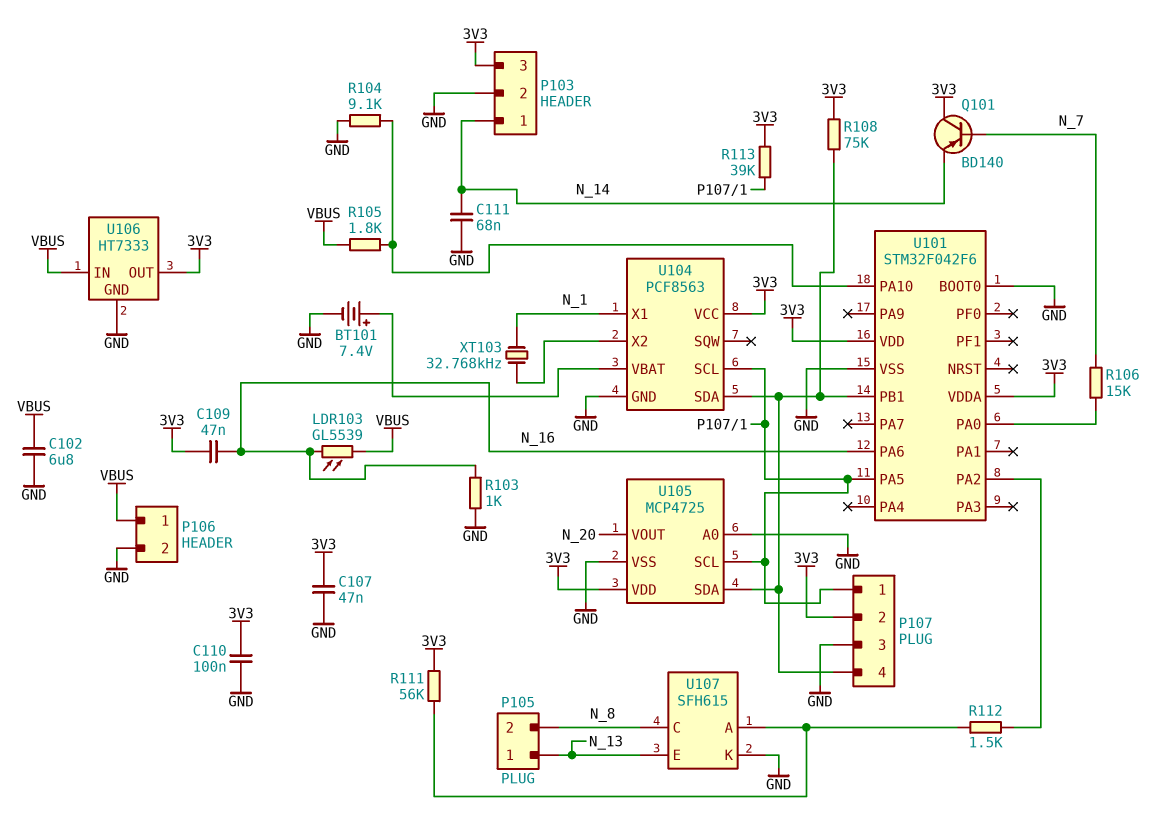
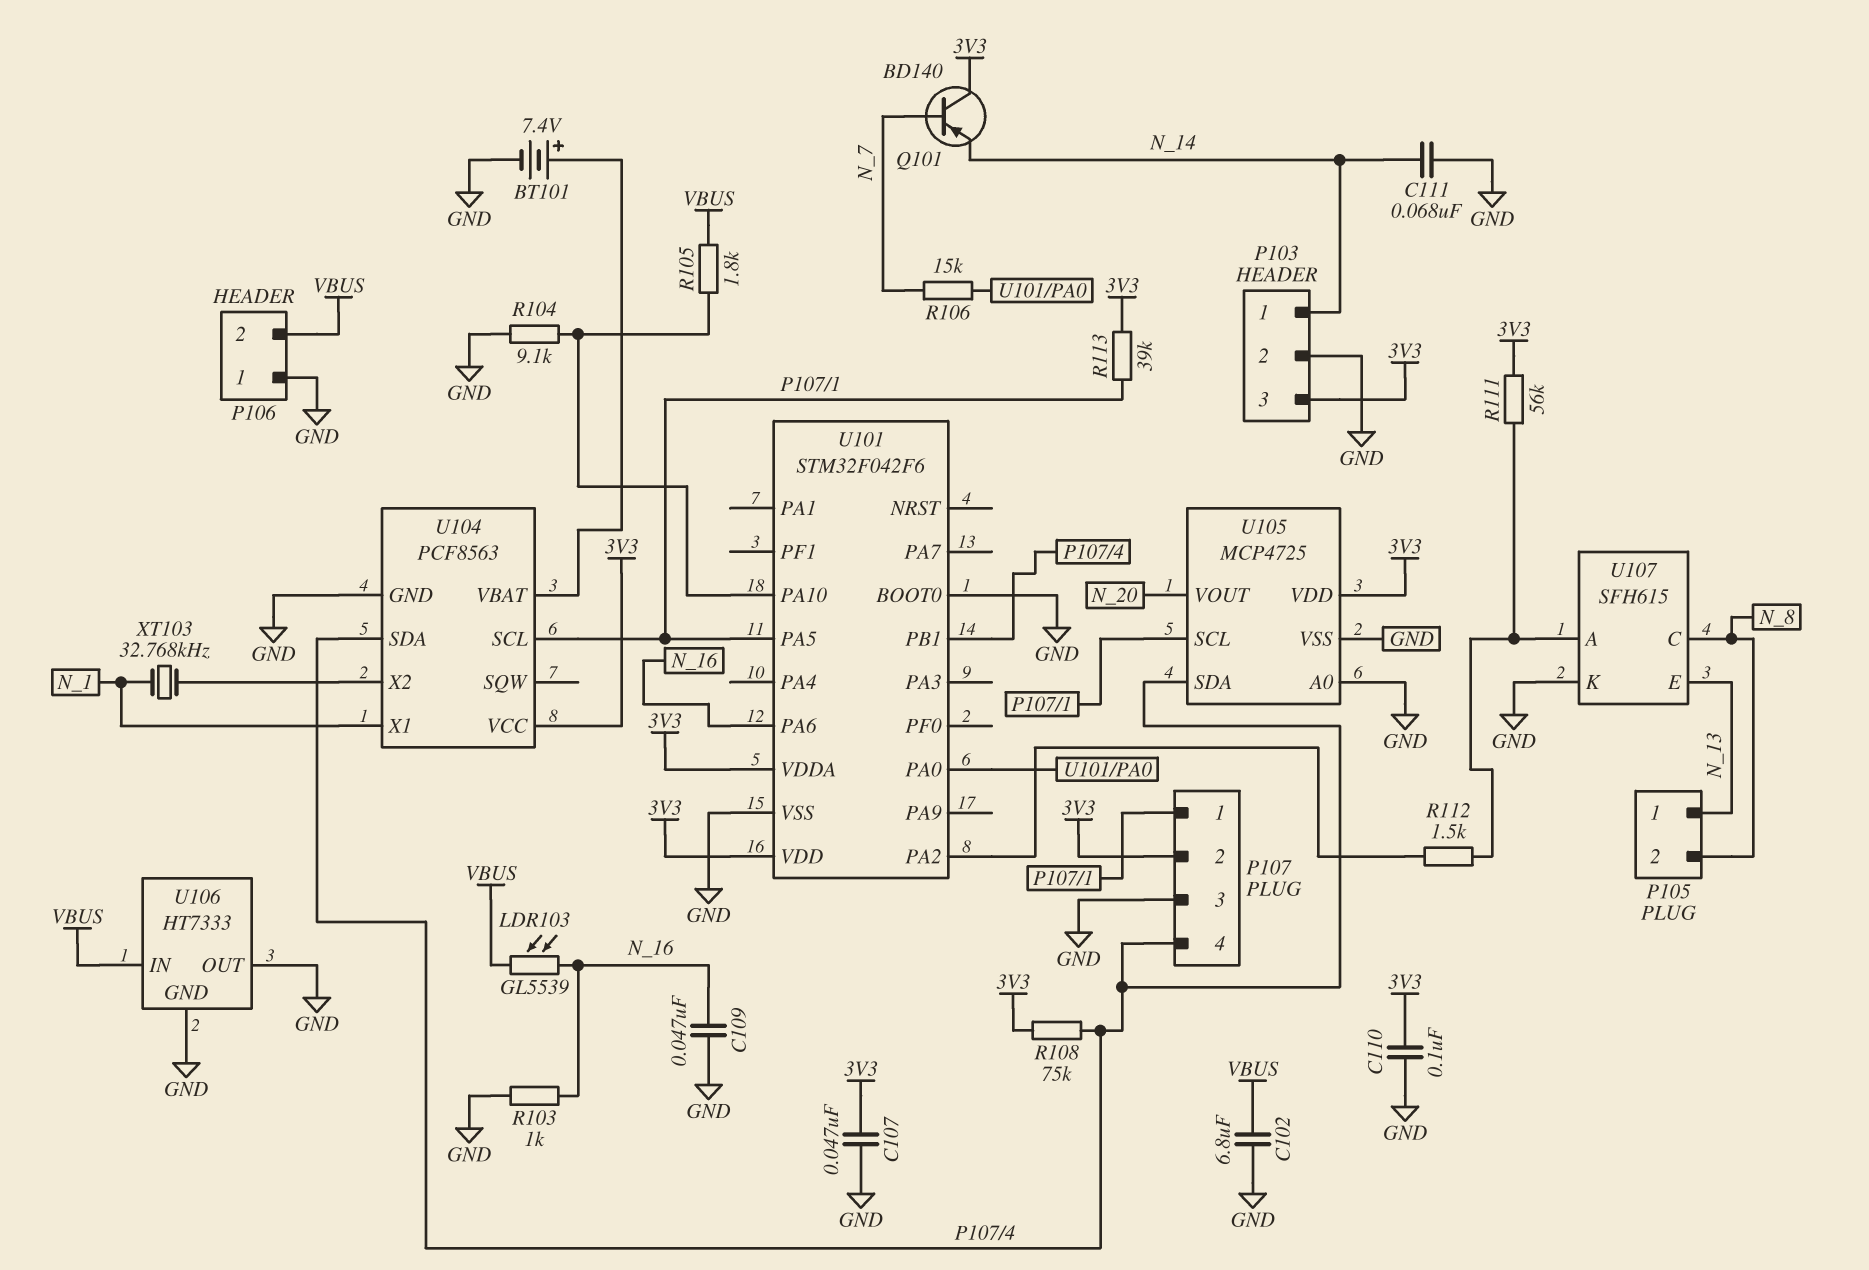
C109: 47nF (3V3, N_16) -> 47nF (GND, N_16)
P106 pin 1: VBUS -> GND
P106 pin 2: GND -> VBUS
U106 pin OUT: 3V3 -> GND

